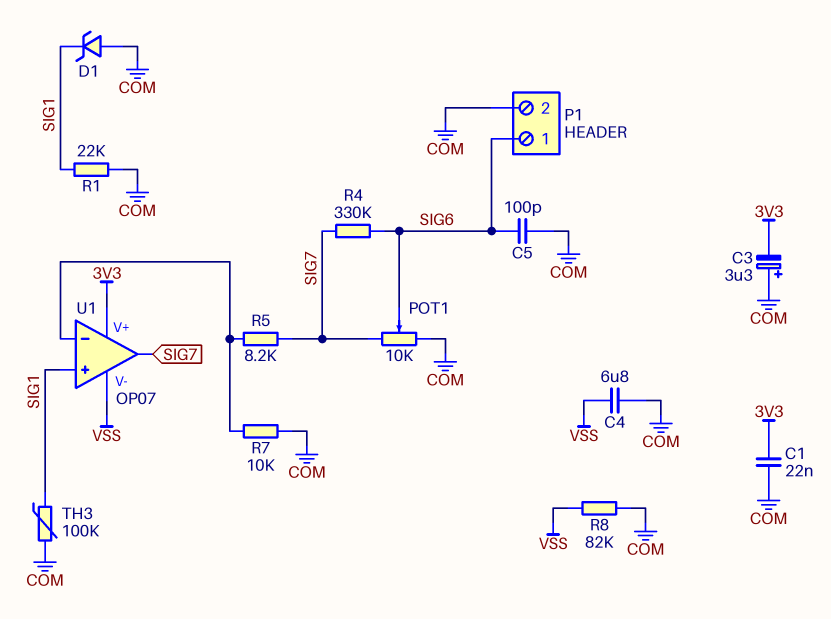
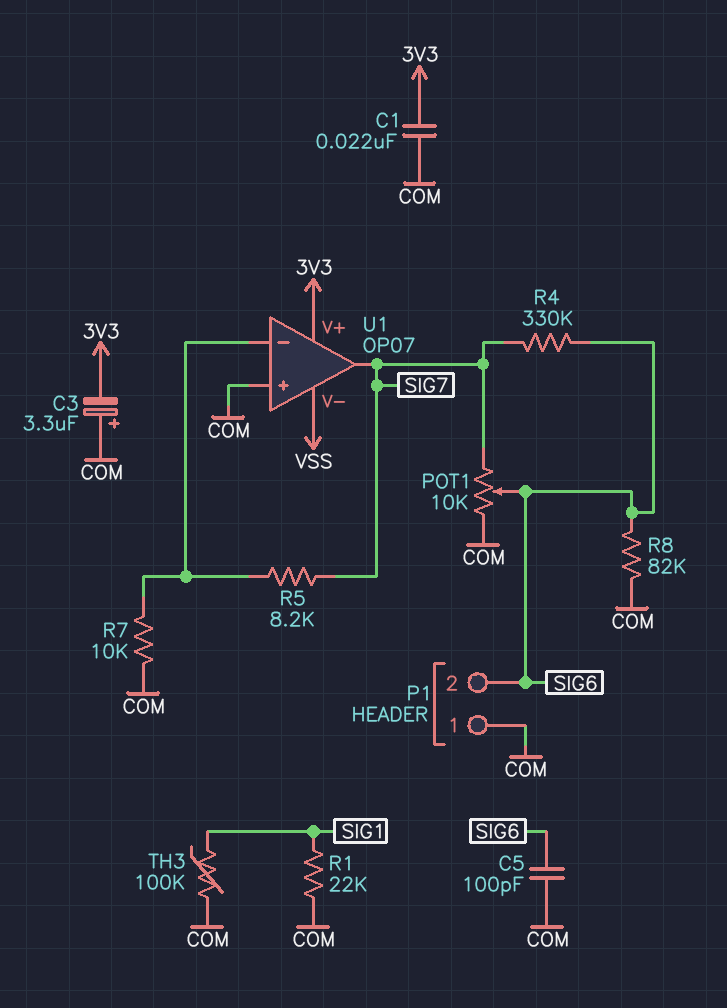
C4: 6.8uF (COM, VSS) -> none
D1: zener (A COM, K SIG1) -> none
P1 pin 1: SIG6 -> COM
P1 pin 2: COM -> SIG6
R8: 82k (COM, VSS) -> 82k (COM, SIG6)
U1 pin in+: SIG1 -> COM

